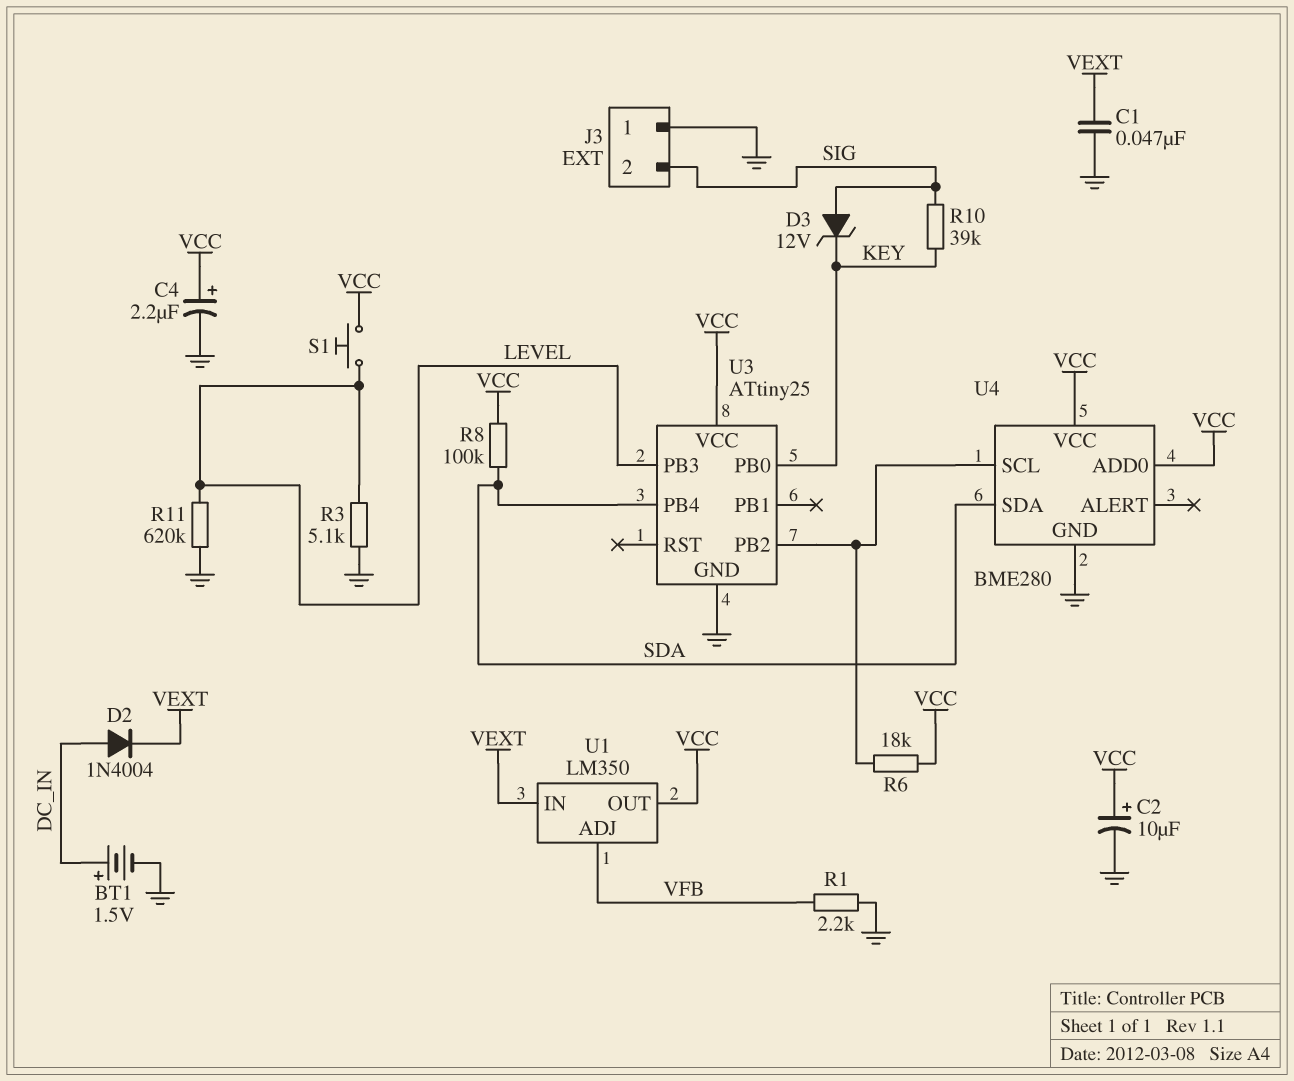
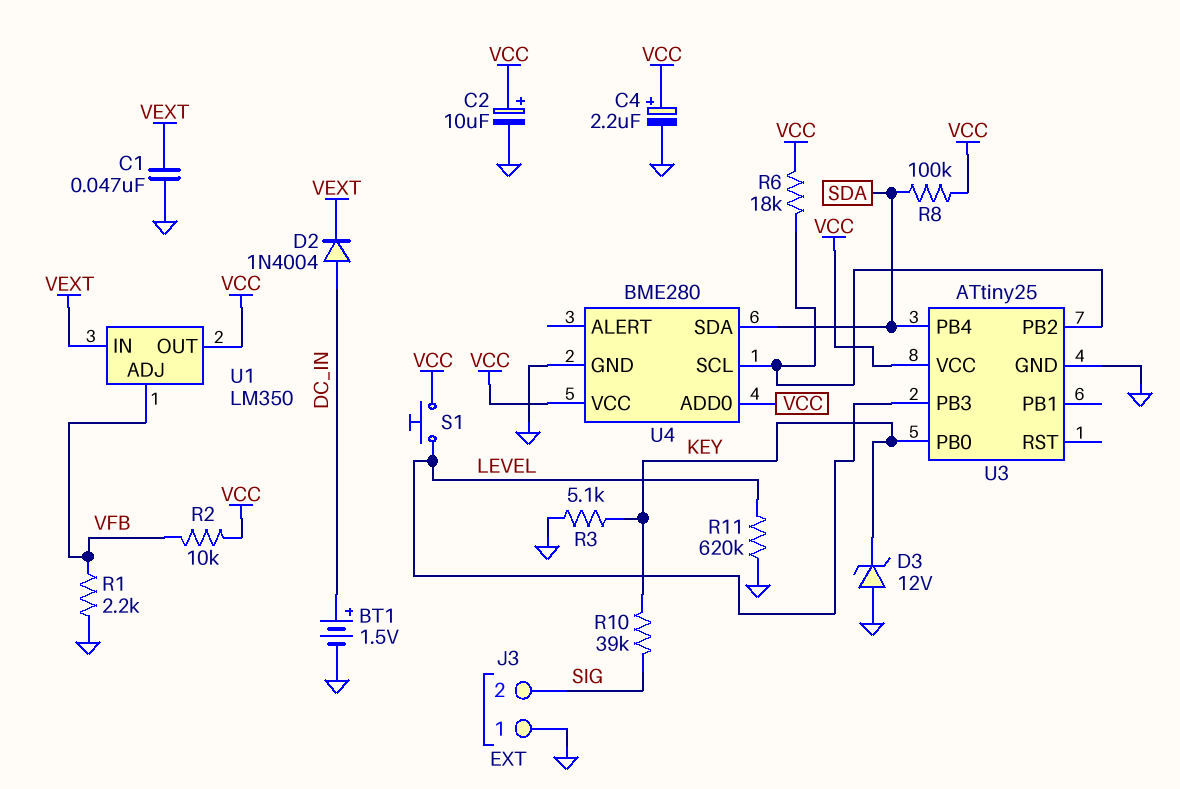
D3: zener 12V (A SIG, K KEY) -> zener 12V (A GND, K KEY)
R2: none -> 10k (VCC, VFB)
R3: 5.1k (GND, LEVEL) -> 5.1k (GND, KEY)

